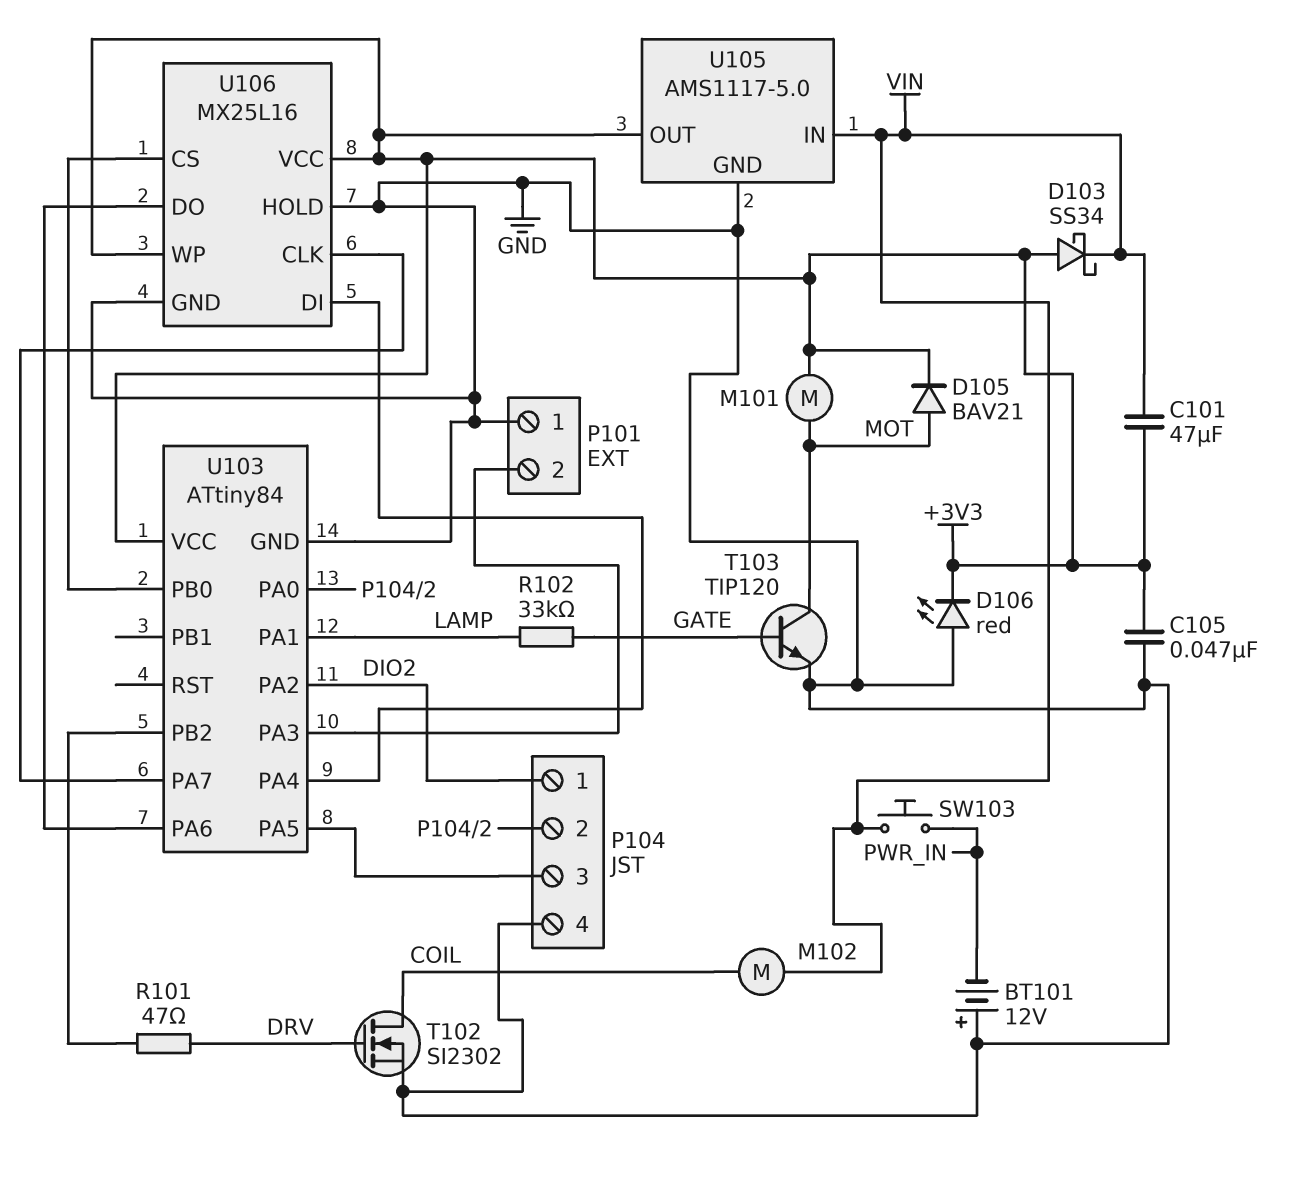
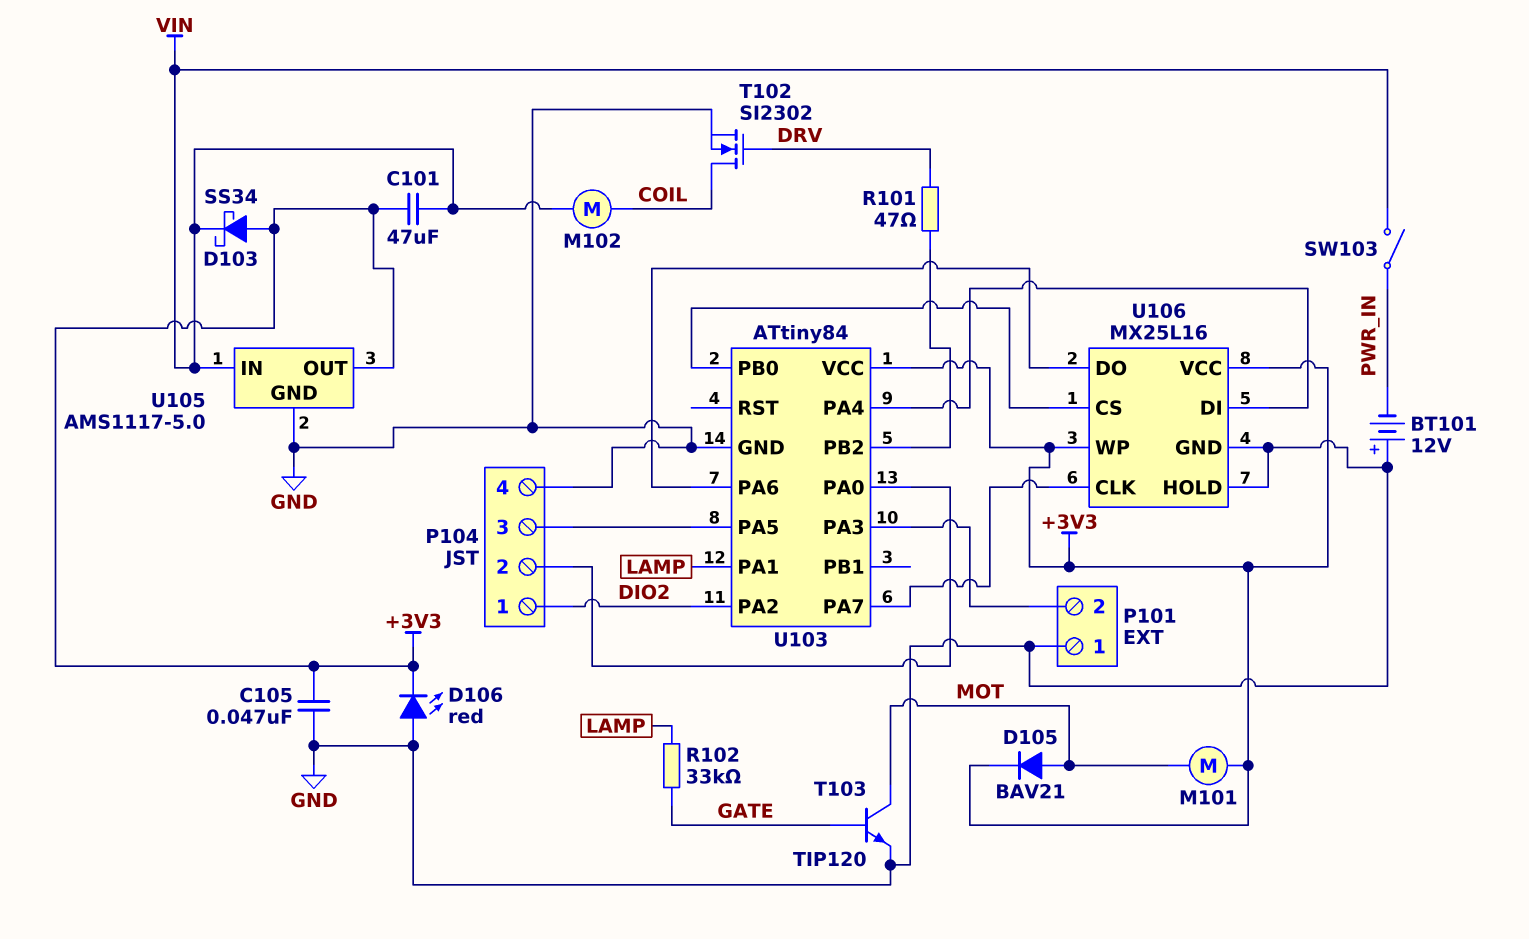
SW103: button (PWR_IN, VIN) -> switch (PWR_IN, VIN)

